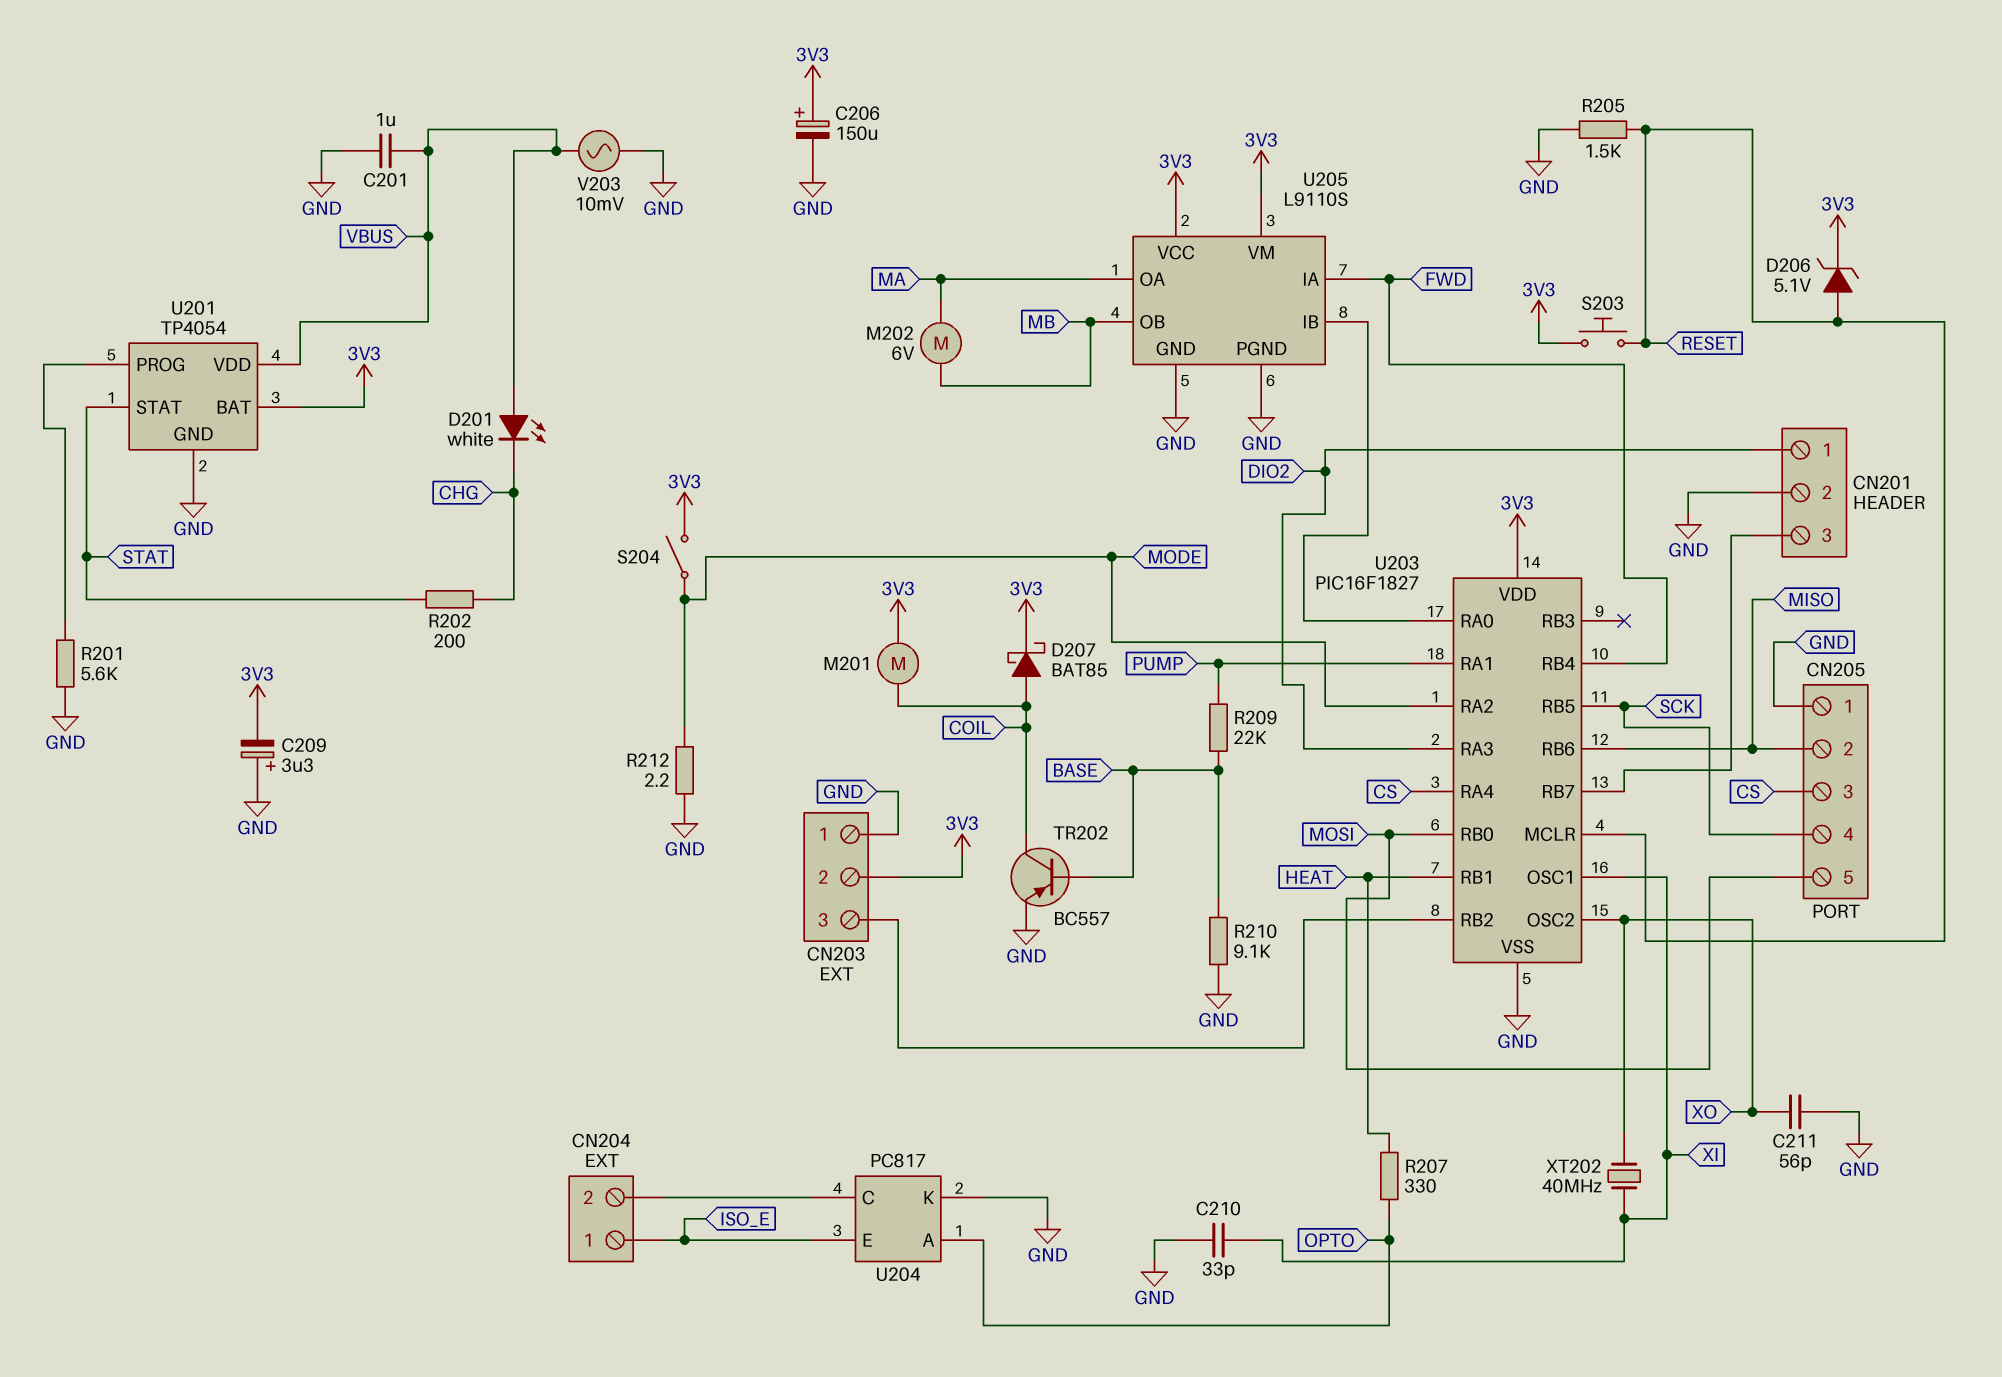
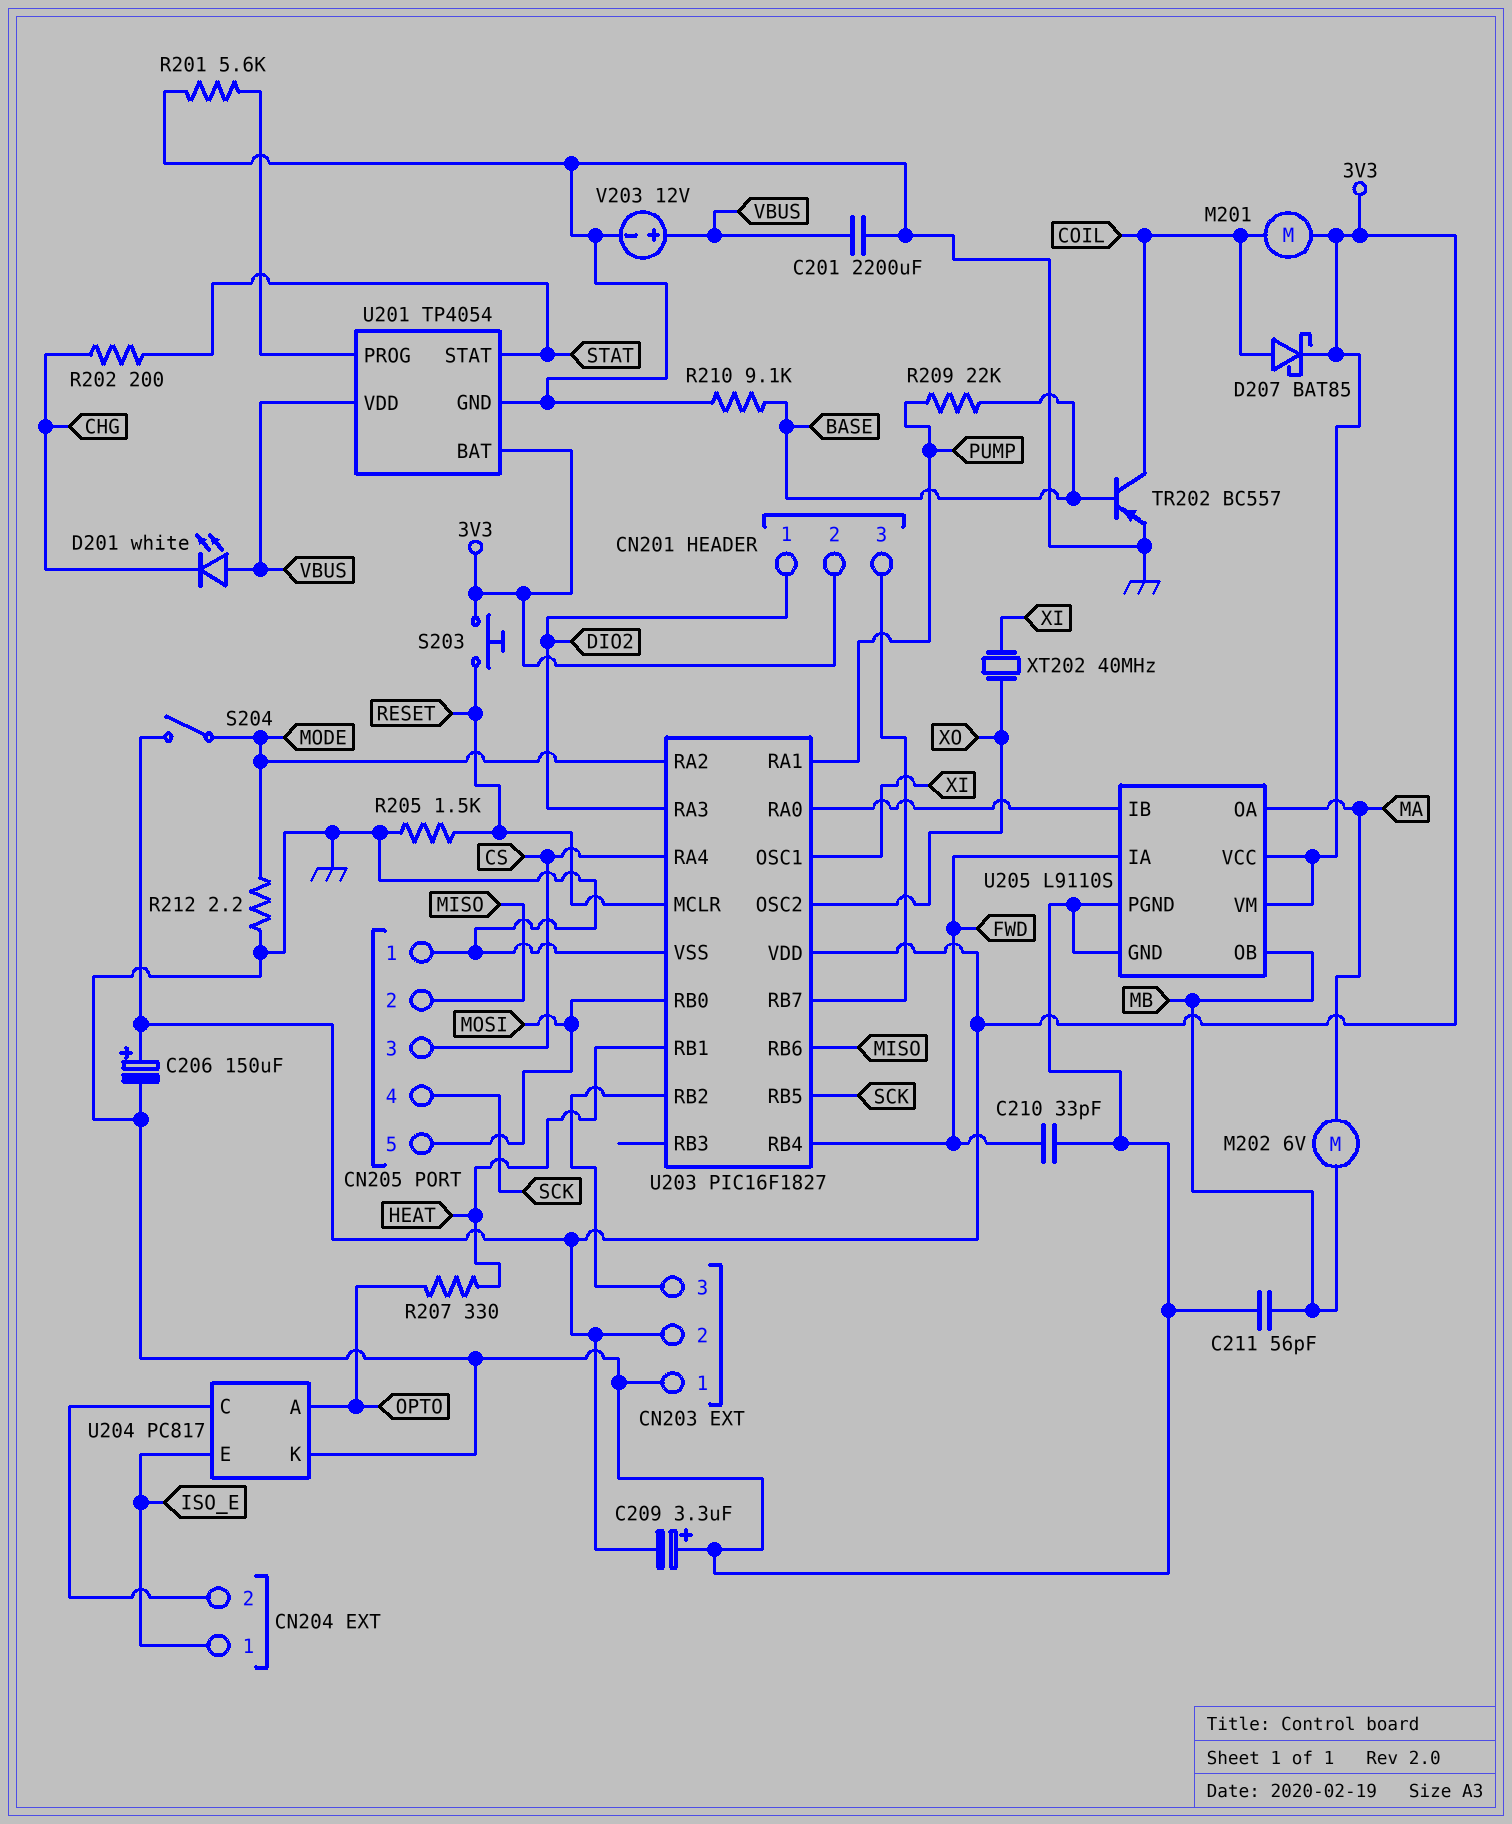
C201: 1uF (GND, VBUS) -> 2200uF (GND, VBUS)
C210: 33pF (GND, XI) -> 33pF (FWD, GND)
C211: 56pF (GND, XO) -> 56pF (GND, MB)
CN201 pin 2: GND -> 3V3
D206: zener 5.1V (A RESET, K 3V3) -> none
V203: AC 10mV (GND, VBUS) -> 12V (plus VBUS, minus GND)

